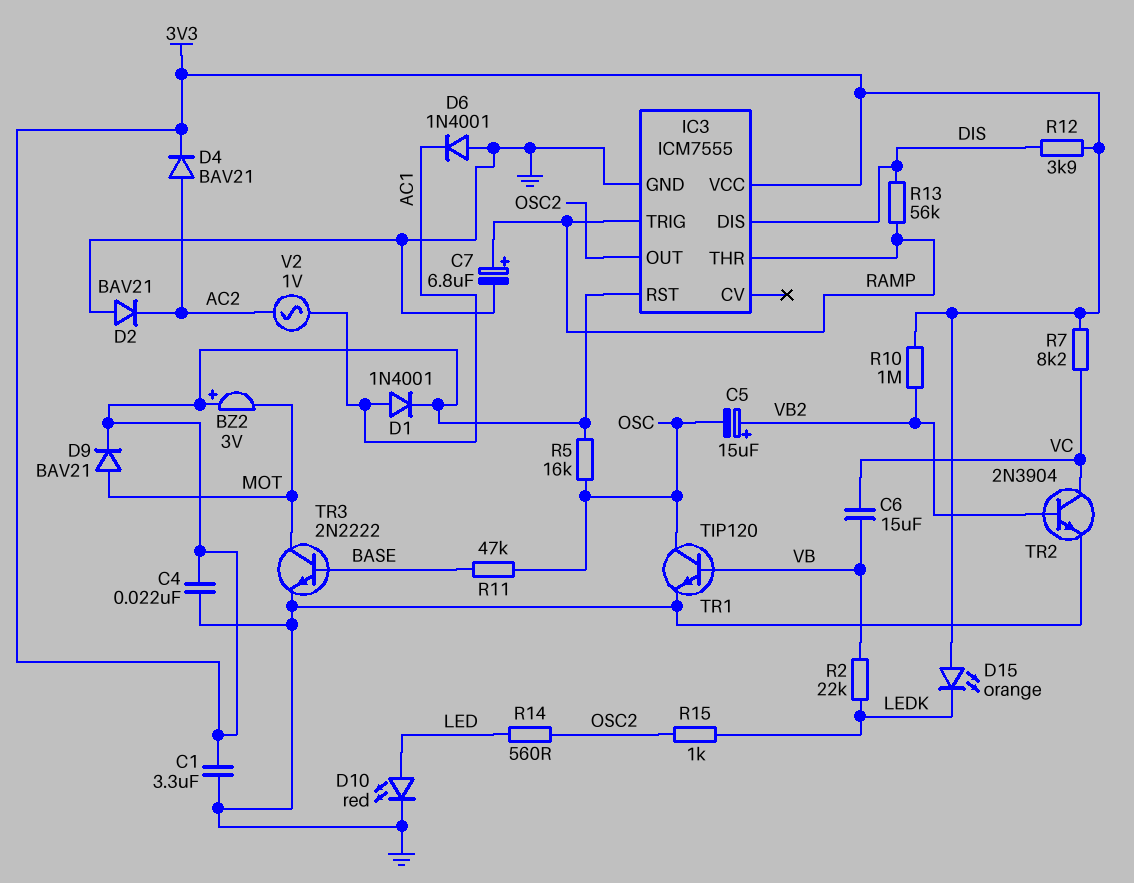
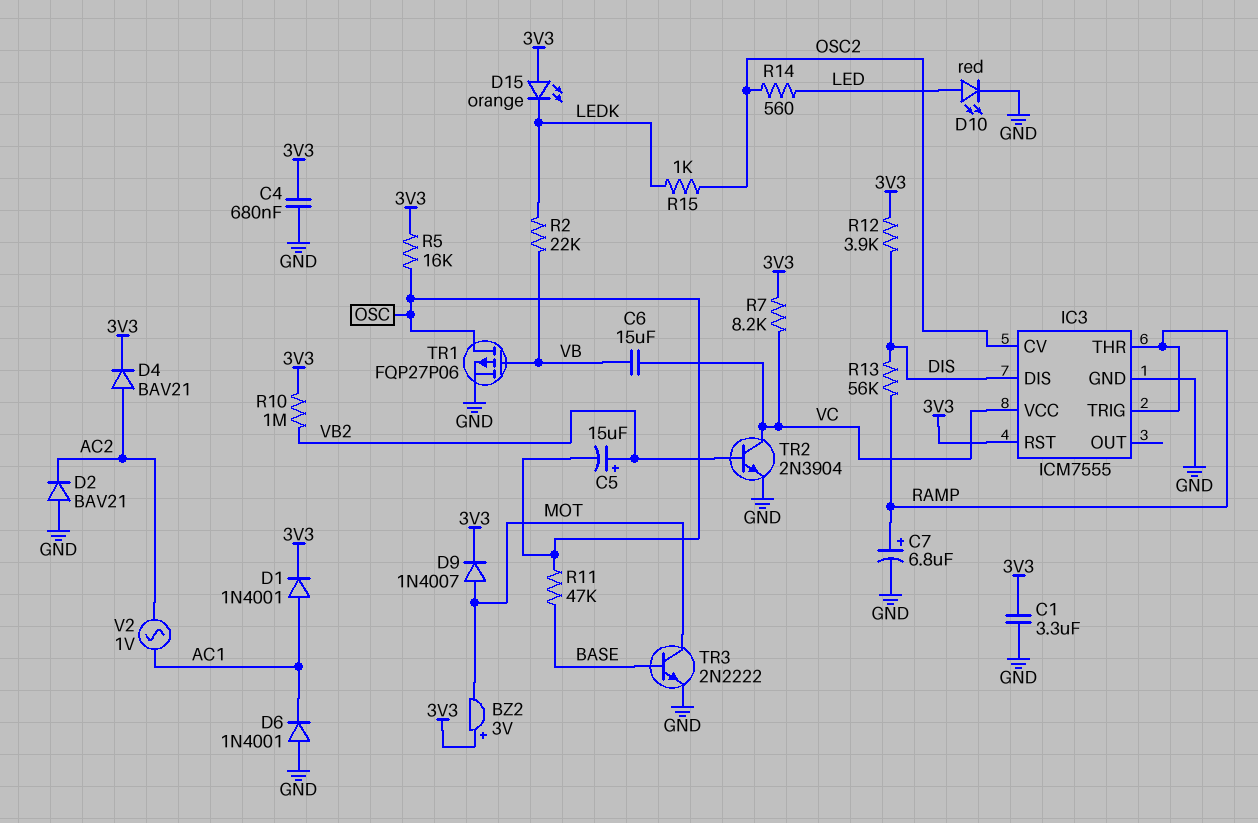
C4: 22nF (3V3, GND) -> 680nF (3V3, GND)
D9: diode BAV21 (A MOT, K 3V3) -> diode 1N4007 (A MOT, K 3V3)
IC3 pin CV: none -> OSC2
IC3 pin OUT: OSC2 -> none
IC3 pin VCC: 3V3 -> VC
TR1: NPN TIP120 (B VB, C OSC, E GND) -> PMOS FQP27P06 (G VB, D OSC, S GND)

